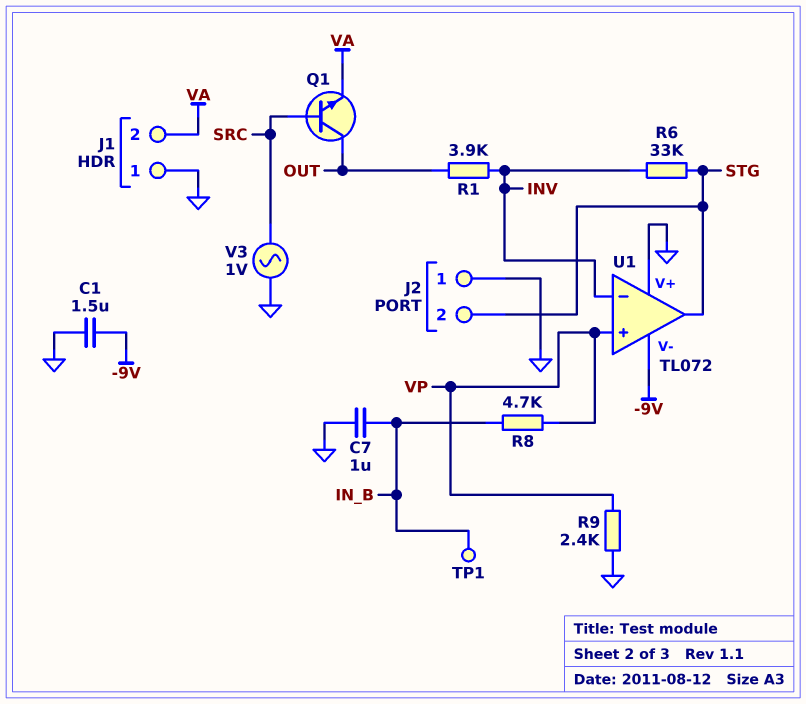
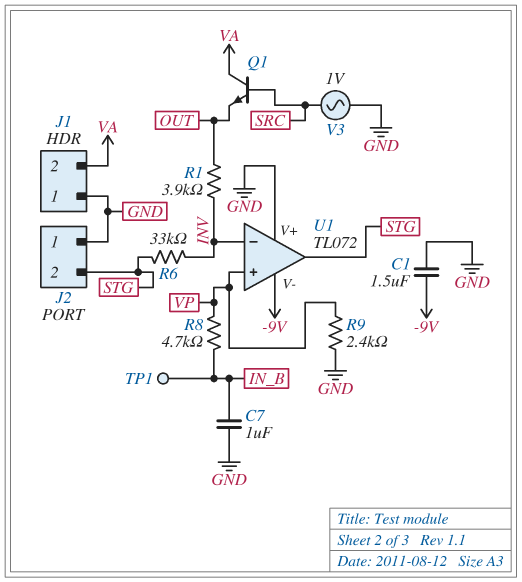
Q1: NPN (B SRC, C OUT, E VA) -> NPN (B SRC, C VA, E OUT)

